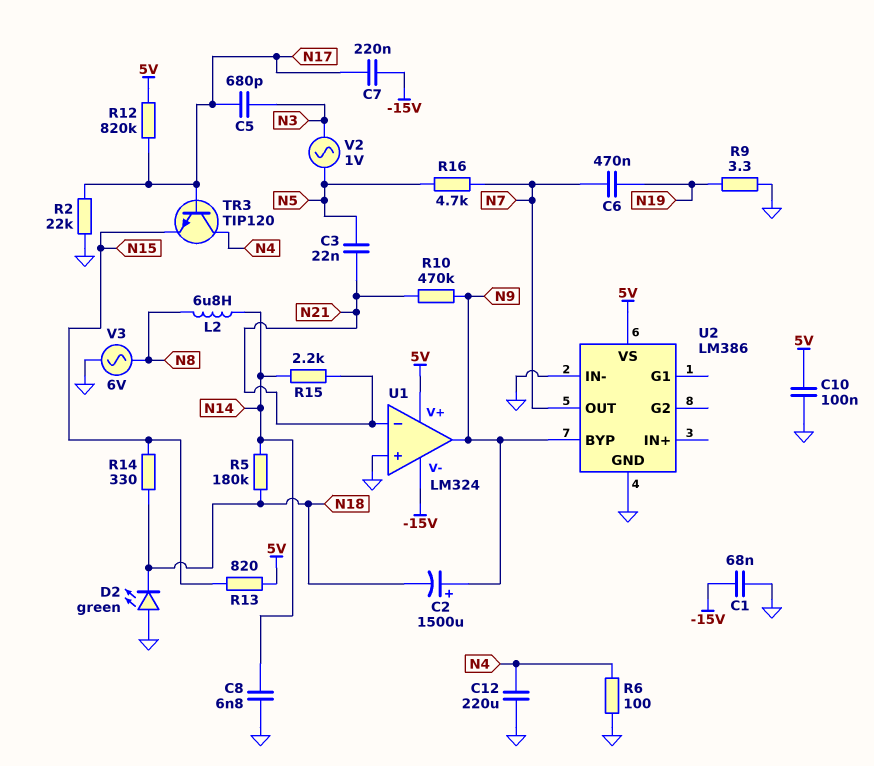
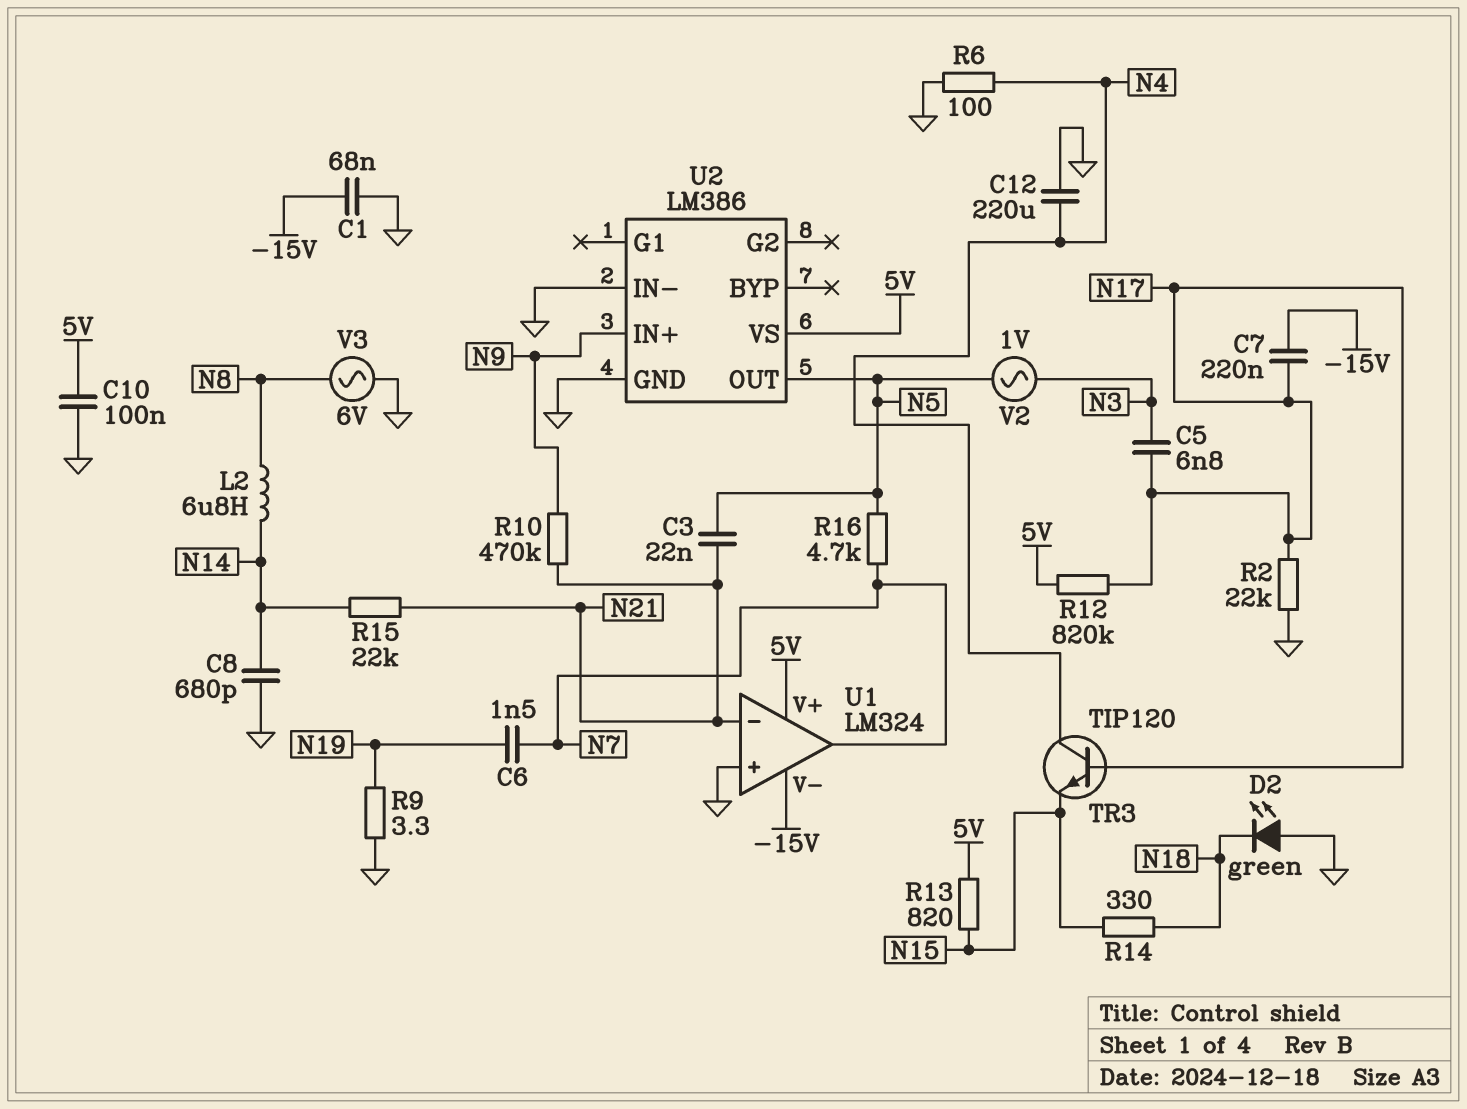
C2: 1500uF (plus N9, minus N18) -> none
C5: 680pF (N3, N17) -> 6.8nF (N3, N17)
C6: 470nF (N7, N19) -> 1.5nF (N7, N19)
C8: 6.8nF (GND, N14) -> 680pF (GND, N14)
R5: 180k (N14, N18) -> none
R15: 2.2k (N14, N21) -> 22k (N14, N21)
U1 pin out: N9 -> N7
U2 pin BYP: N9 -> none
U2 pin IN+: none -> N9
U2 pin OUT: N7 -> N5

